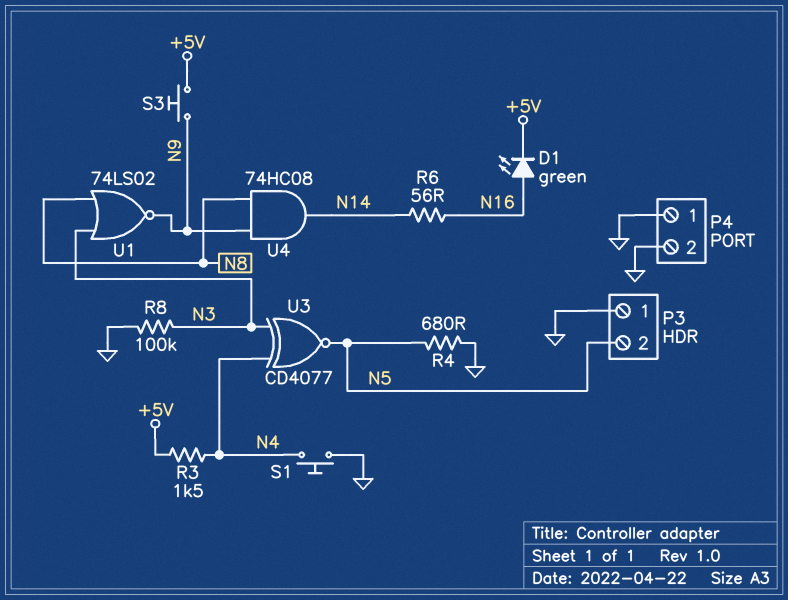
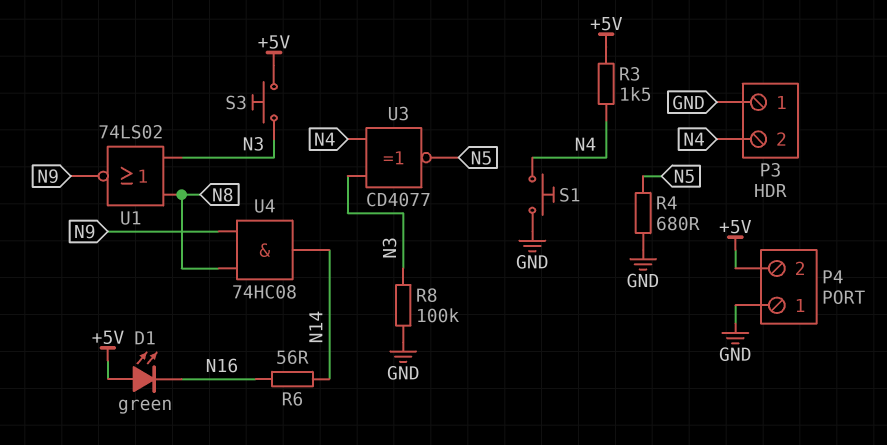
D1: LED green (A N16, K +5V) -> LED green (A +5V, K N16)
P3 pin 2: N5 -> N4
P4 pin 2: GND -> +5V
S3: button (+5V, N9) -> button (+5V, N3)

